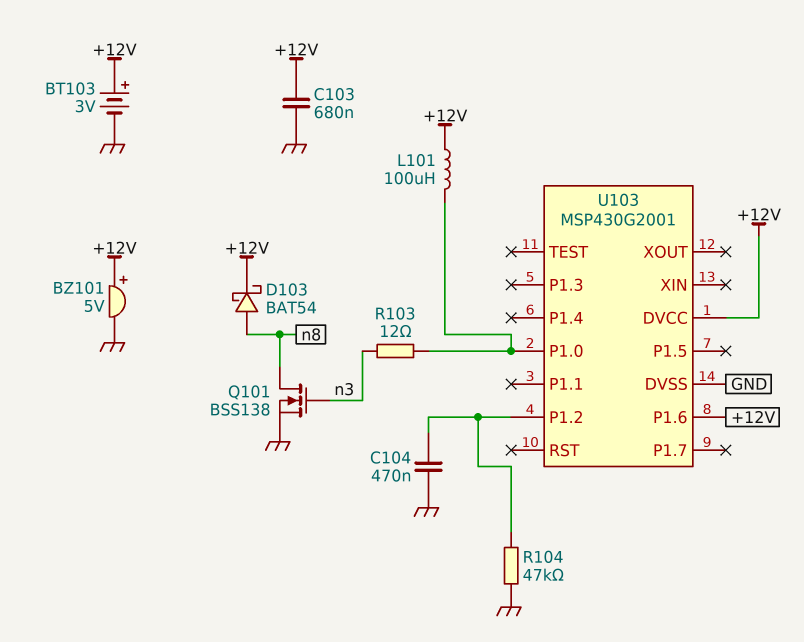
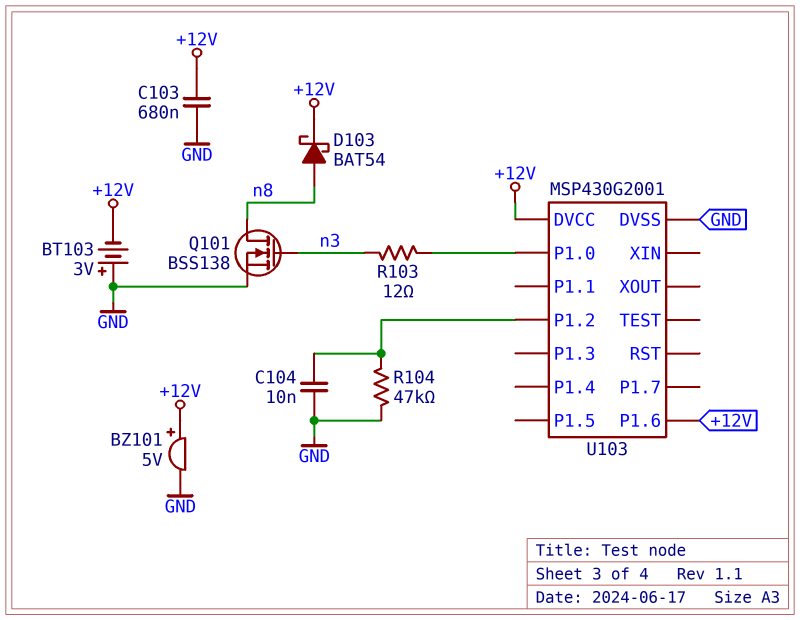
BT103: 3V (plus +12V, minus GND) -> 3V (plus GND, minus +12V)
C104: 470nF (GND, U103/P1.2) -> 10nF (GND, U103/P1.2)
L101: 100uH (+12V, U103/P1.0) -> none

